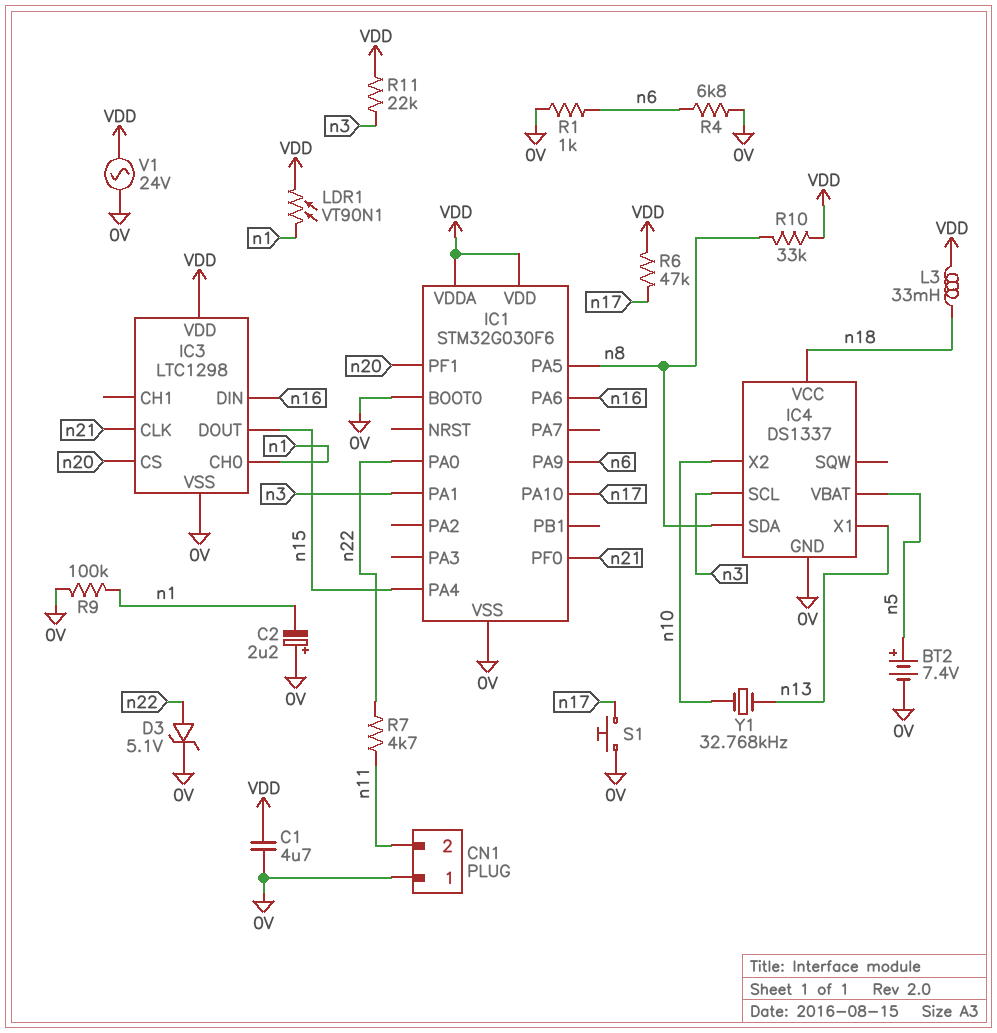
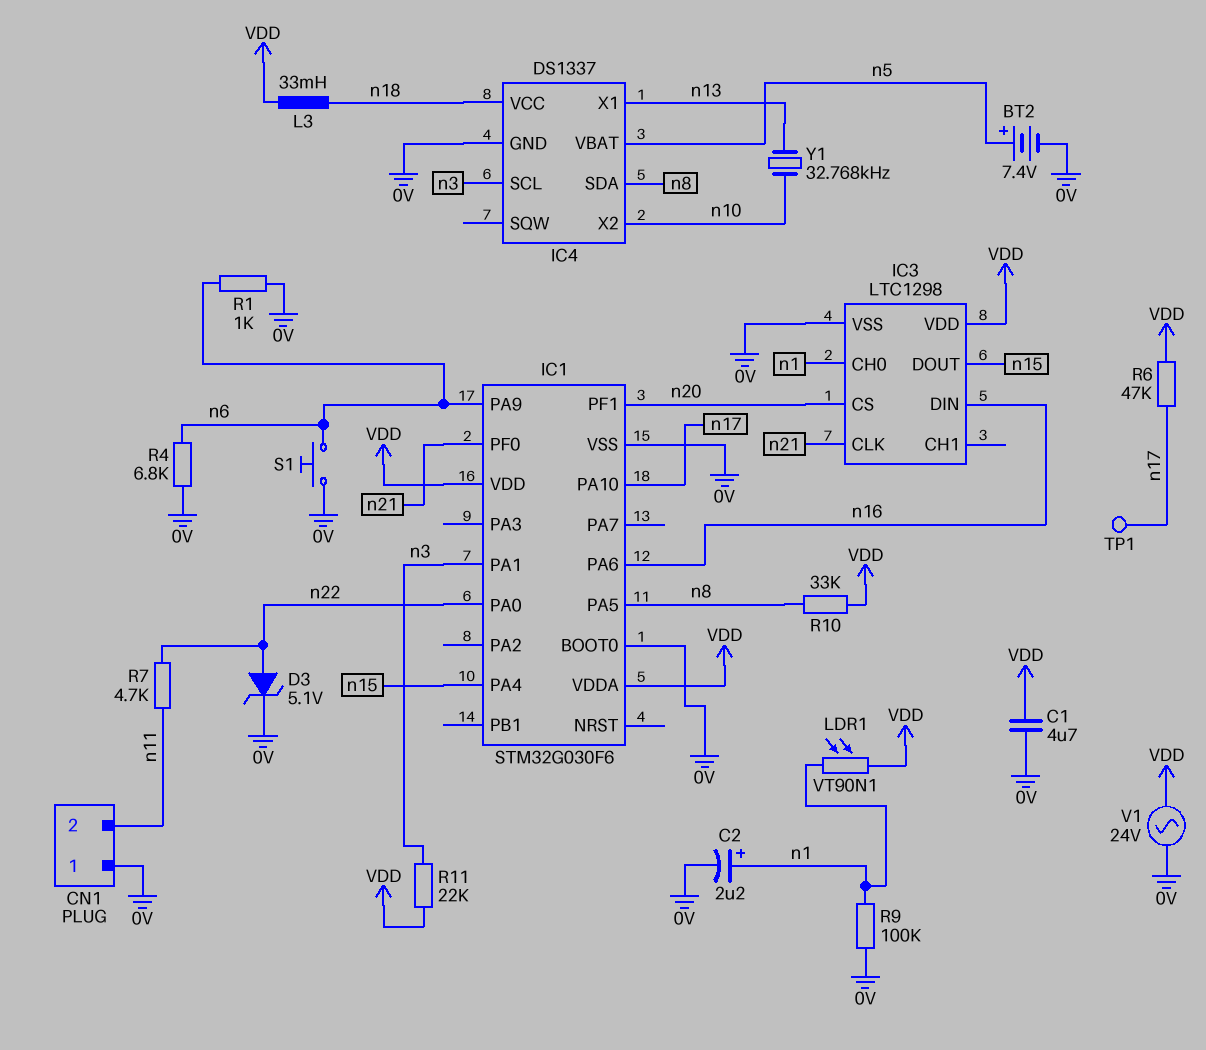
C2: 2.2uF (plus 0V, minus n1) -> 2.2uF (plus n1, minus 0V)
S1: button (0V, n17) -> button (0V, n6)
TP1: none -> test point (n17)

